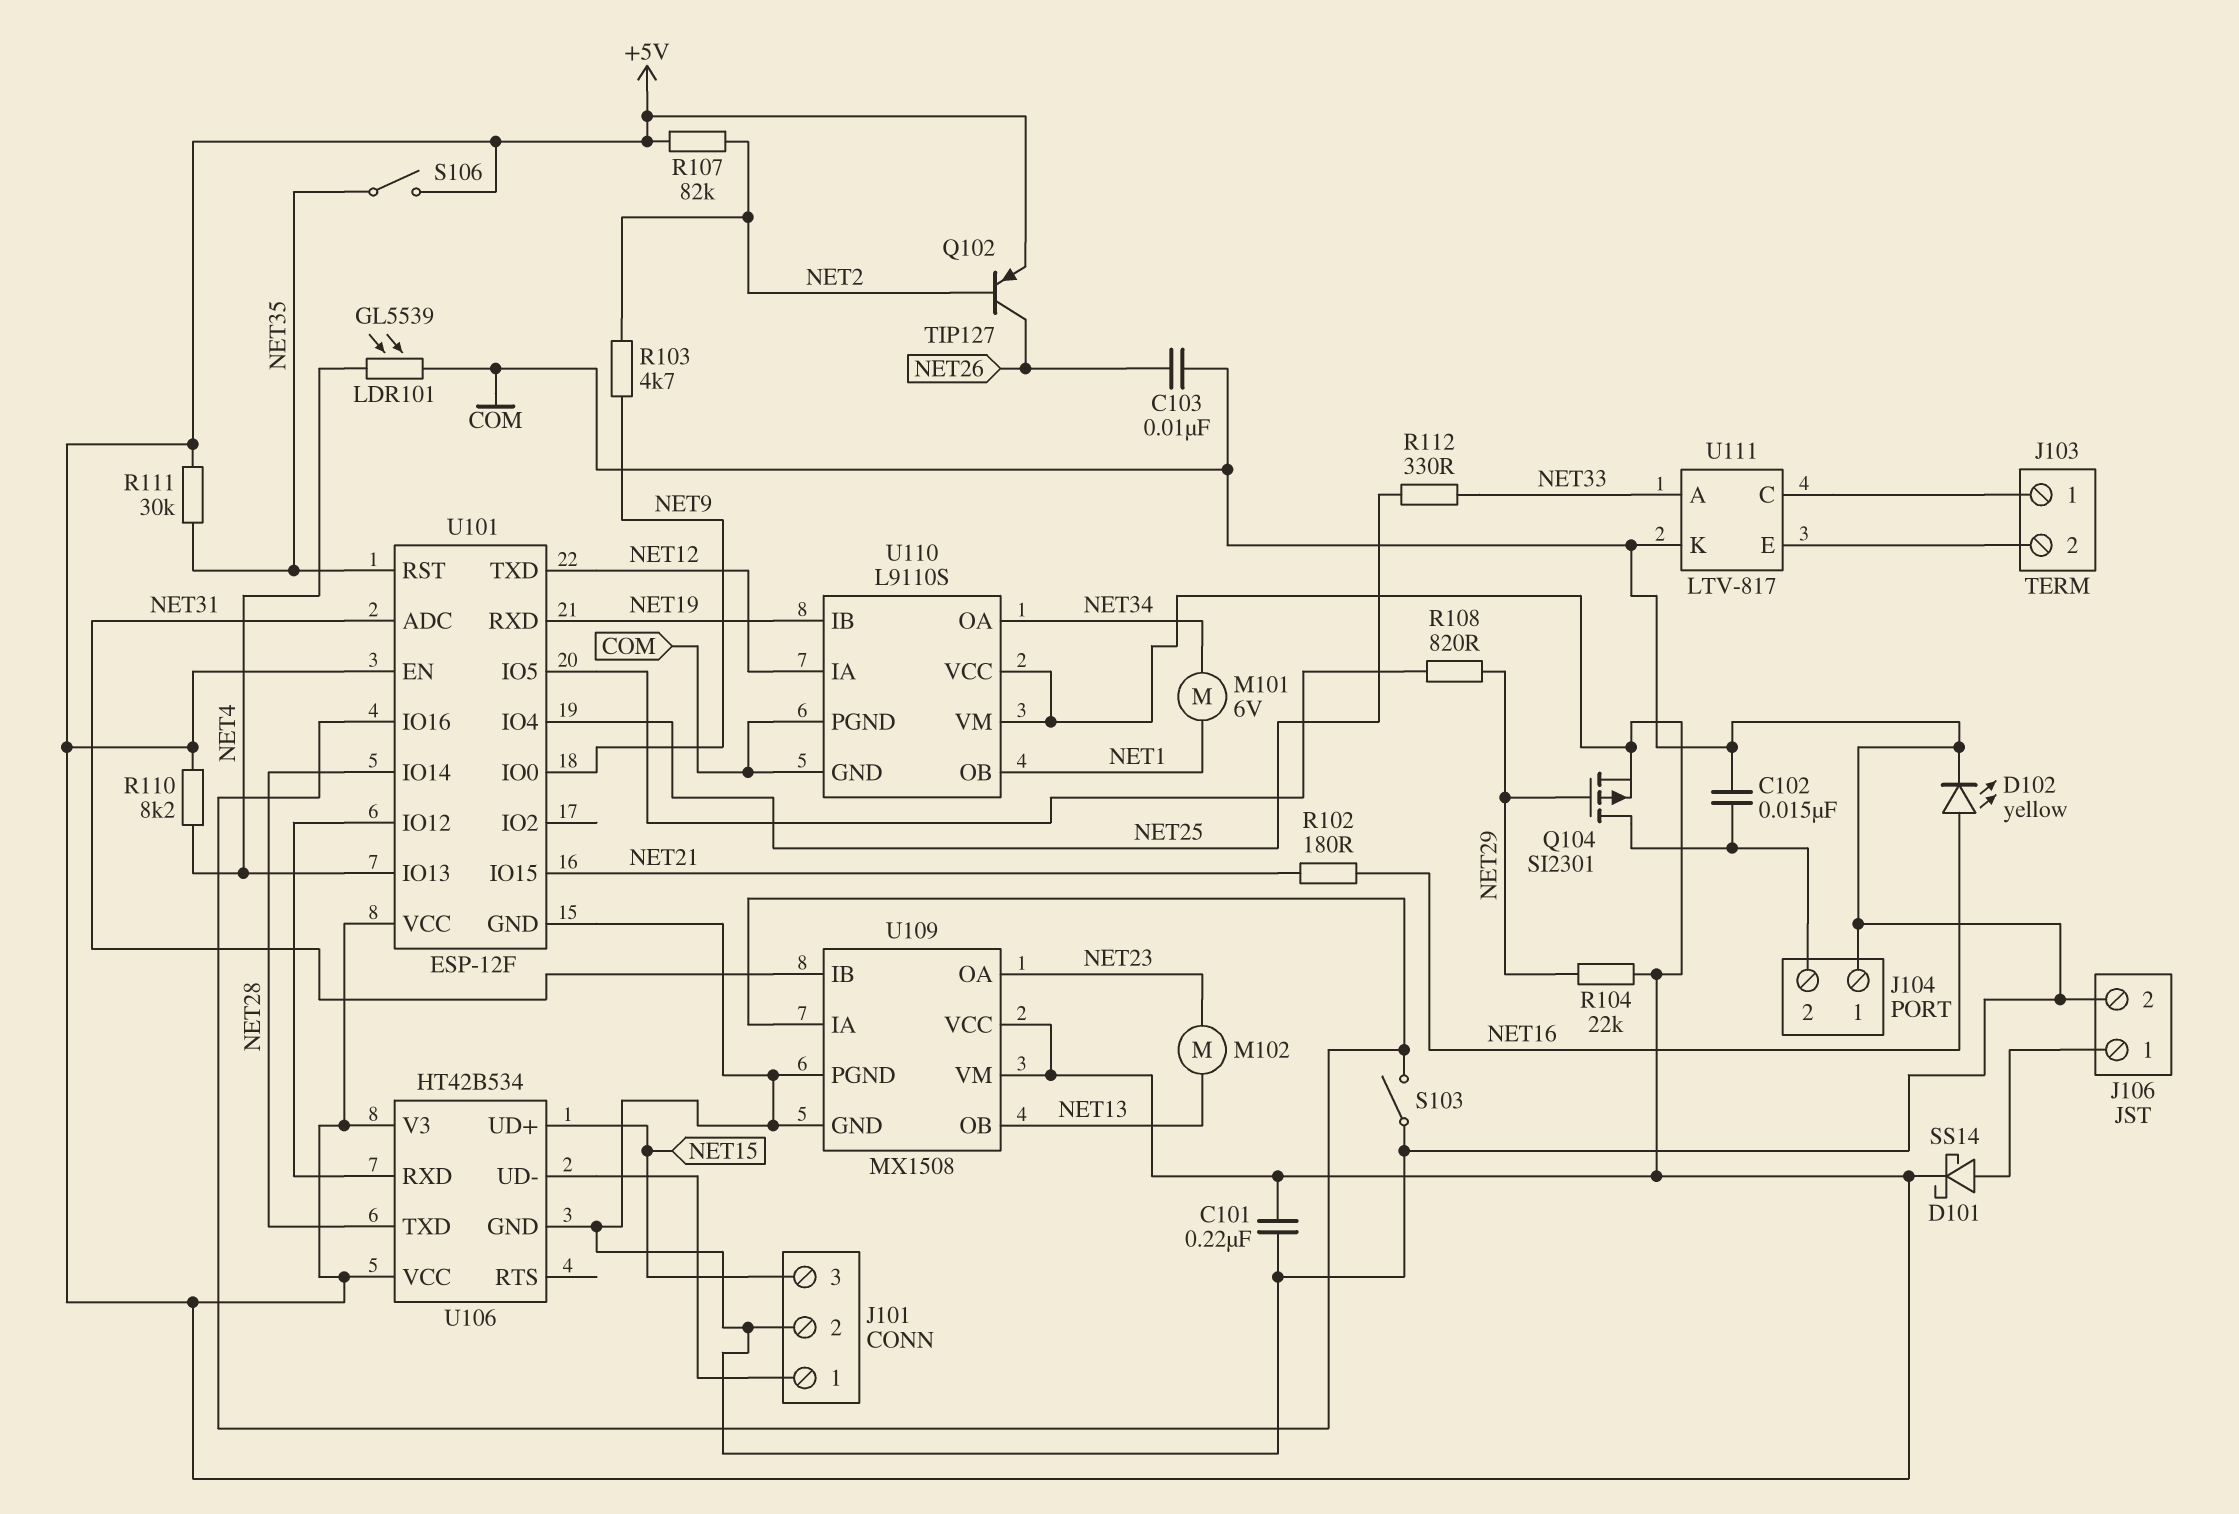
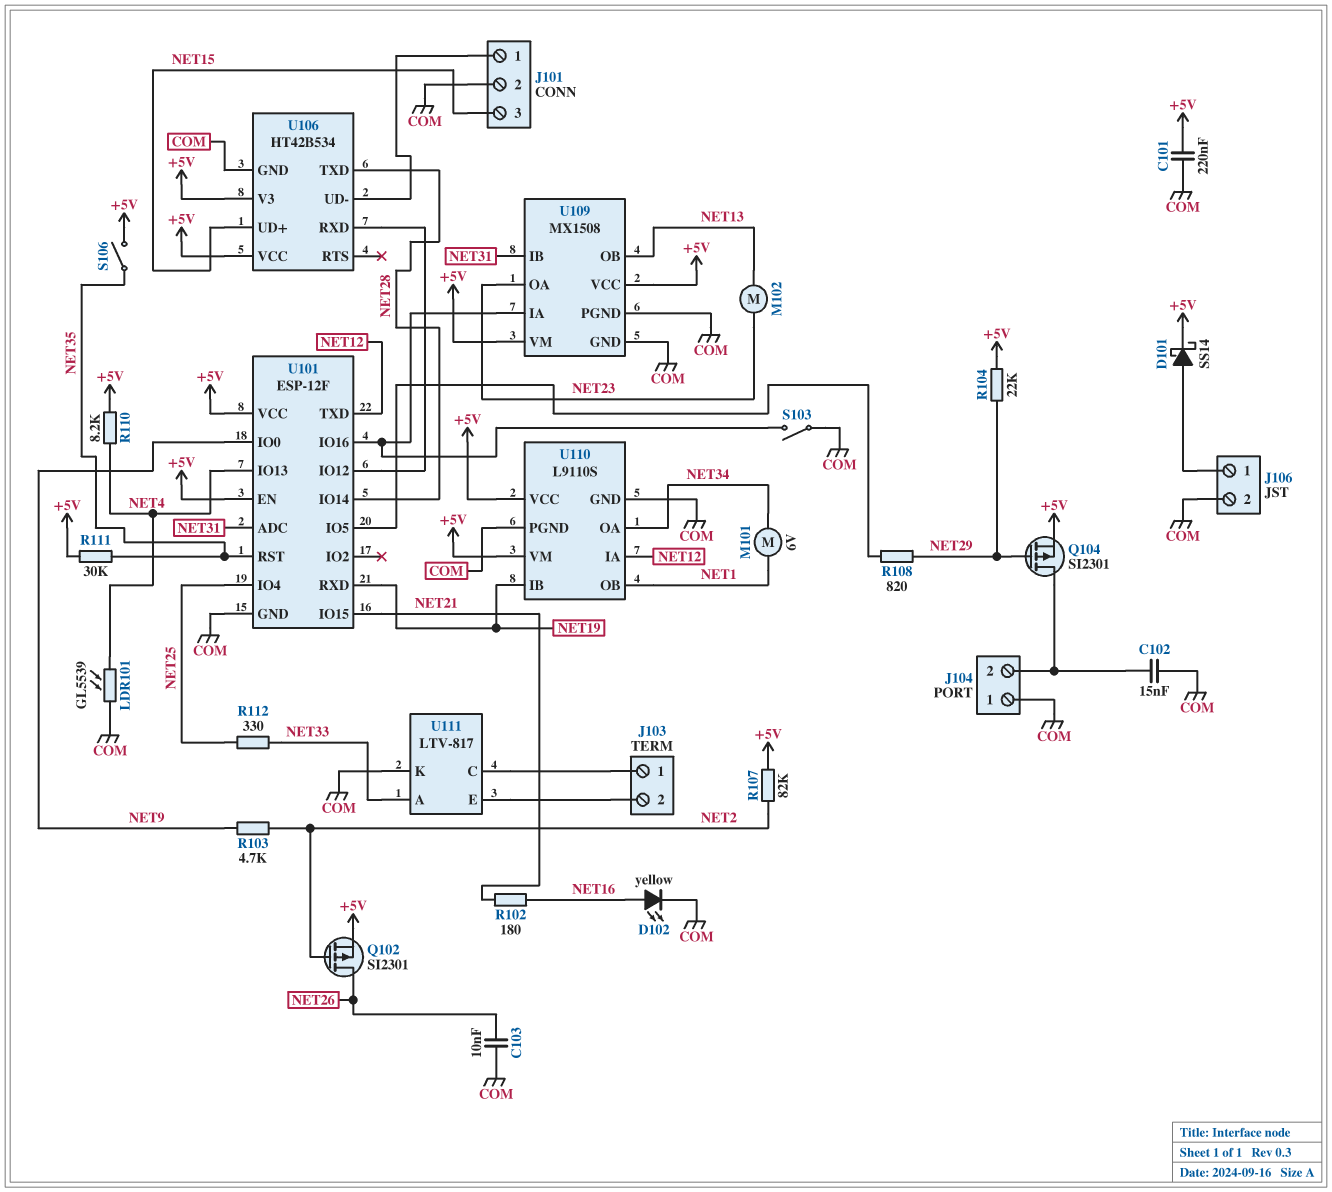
Q102: PNP TIP127 (B NET2, C NET26, E +5V) -> PMOS SI2301 (G NET2, D NET26, S +5V)

